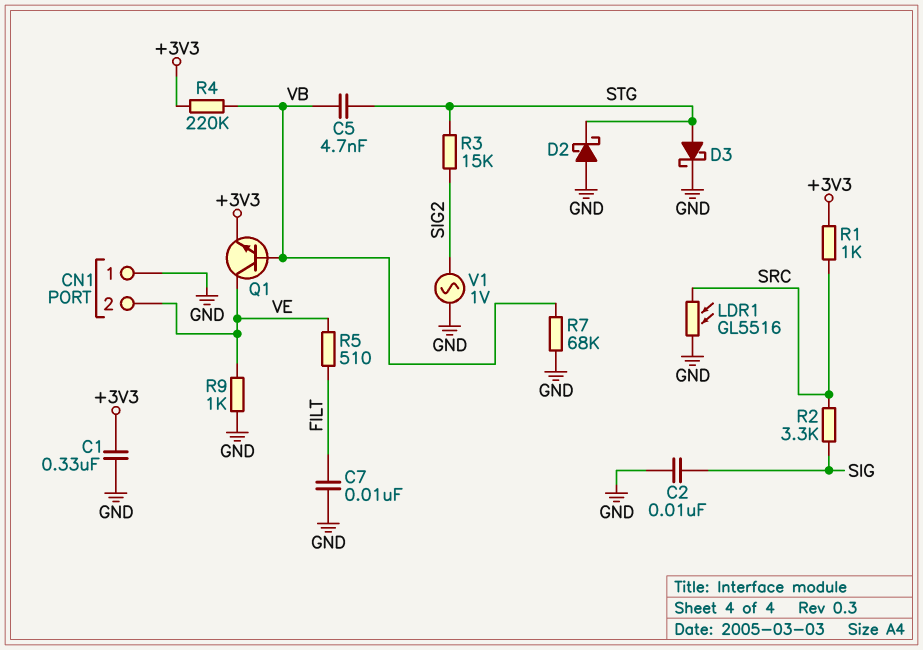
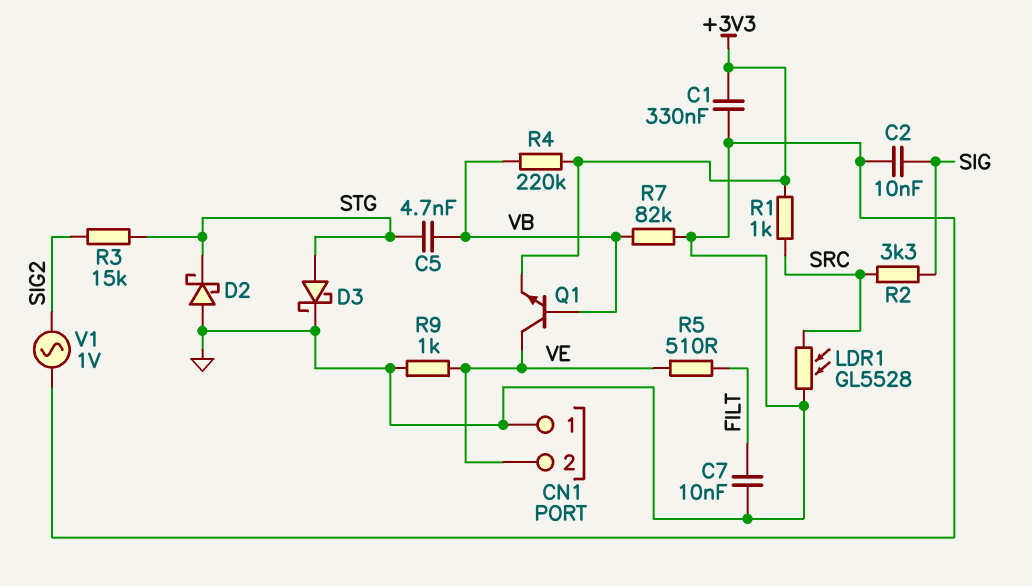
LDR1: GL5516 (GND, SRC) -> GL5528 (GND, SRC)
R7: 68k (GND, VB) -> 82k (GND, VB)

